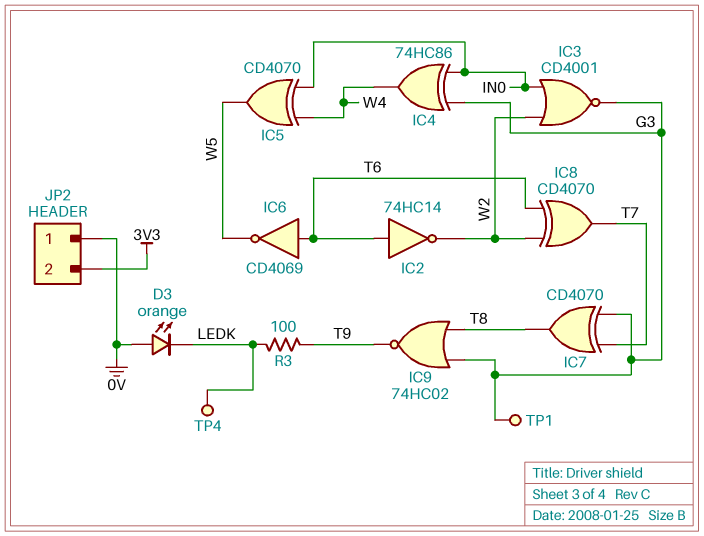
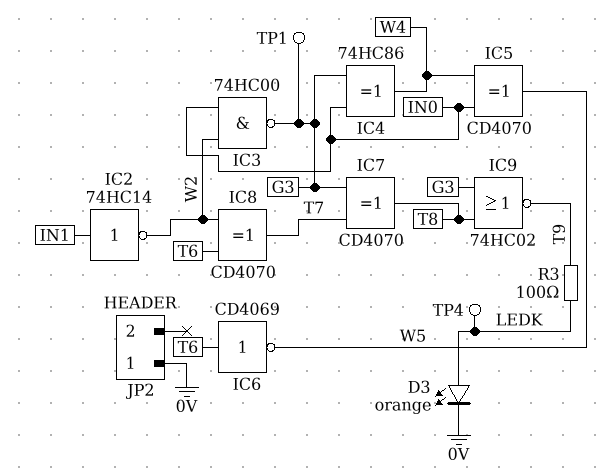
D3: LED orange (A 0V, K LEDK) -> LED orange (A LEDK, K 0V)
IC2: NOT 74HC14 (in T6, out W2) -> NOT 74HC14 (in IN1, out W2)
IC3: NOR CD4001 (in IN0, in W2, out G3) -> NAND 74HC00 (in IN0, in W2, out G3)
JP2 pin 2: 3V3 -> none

